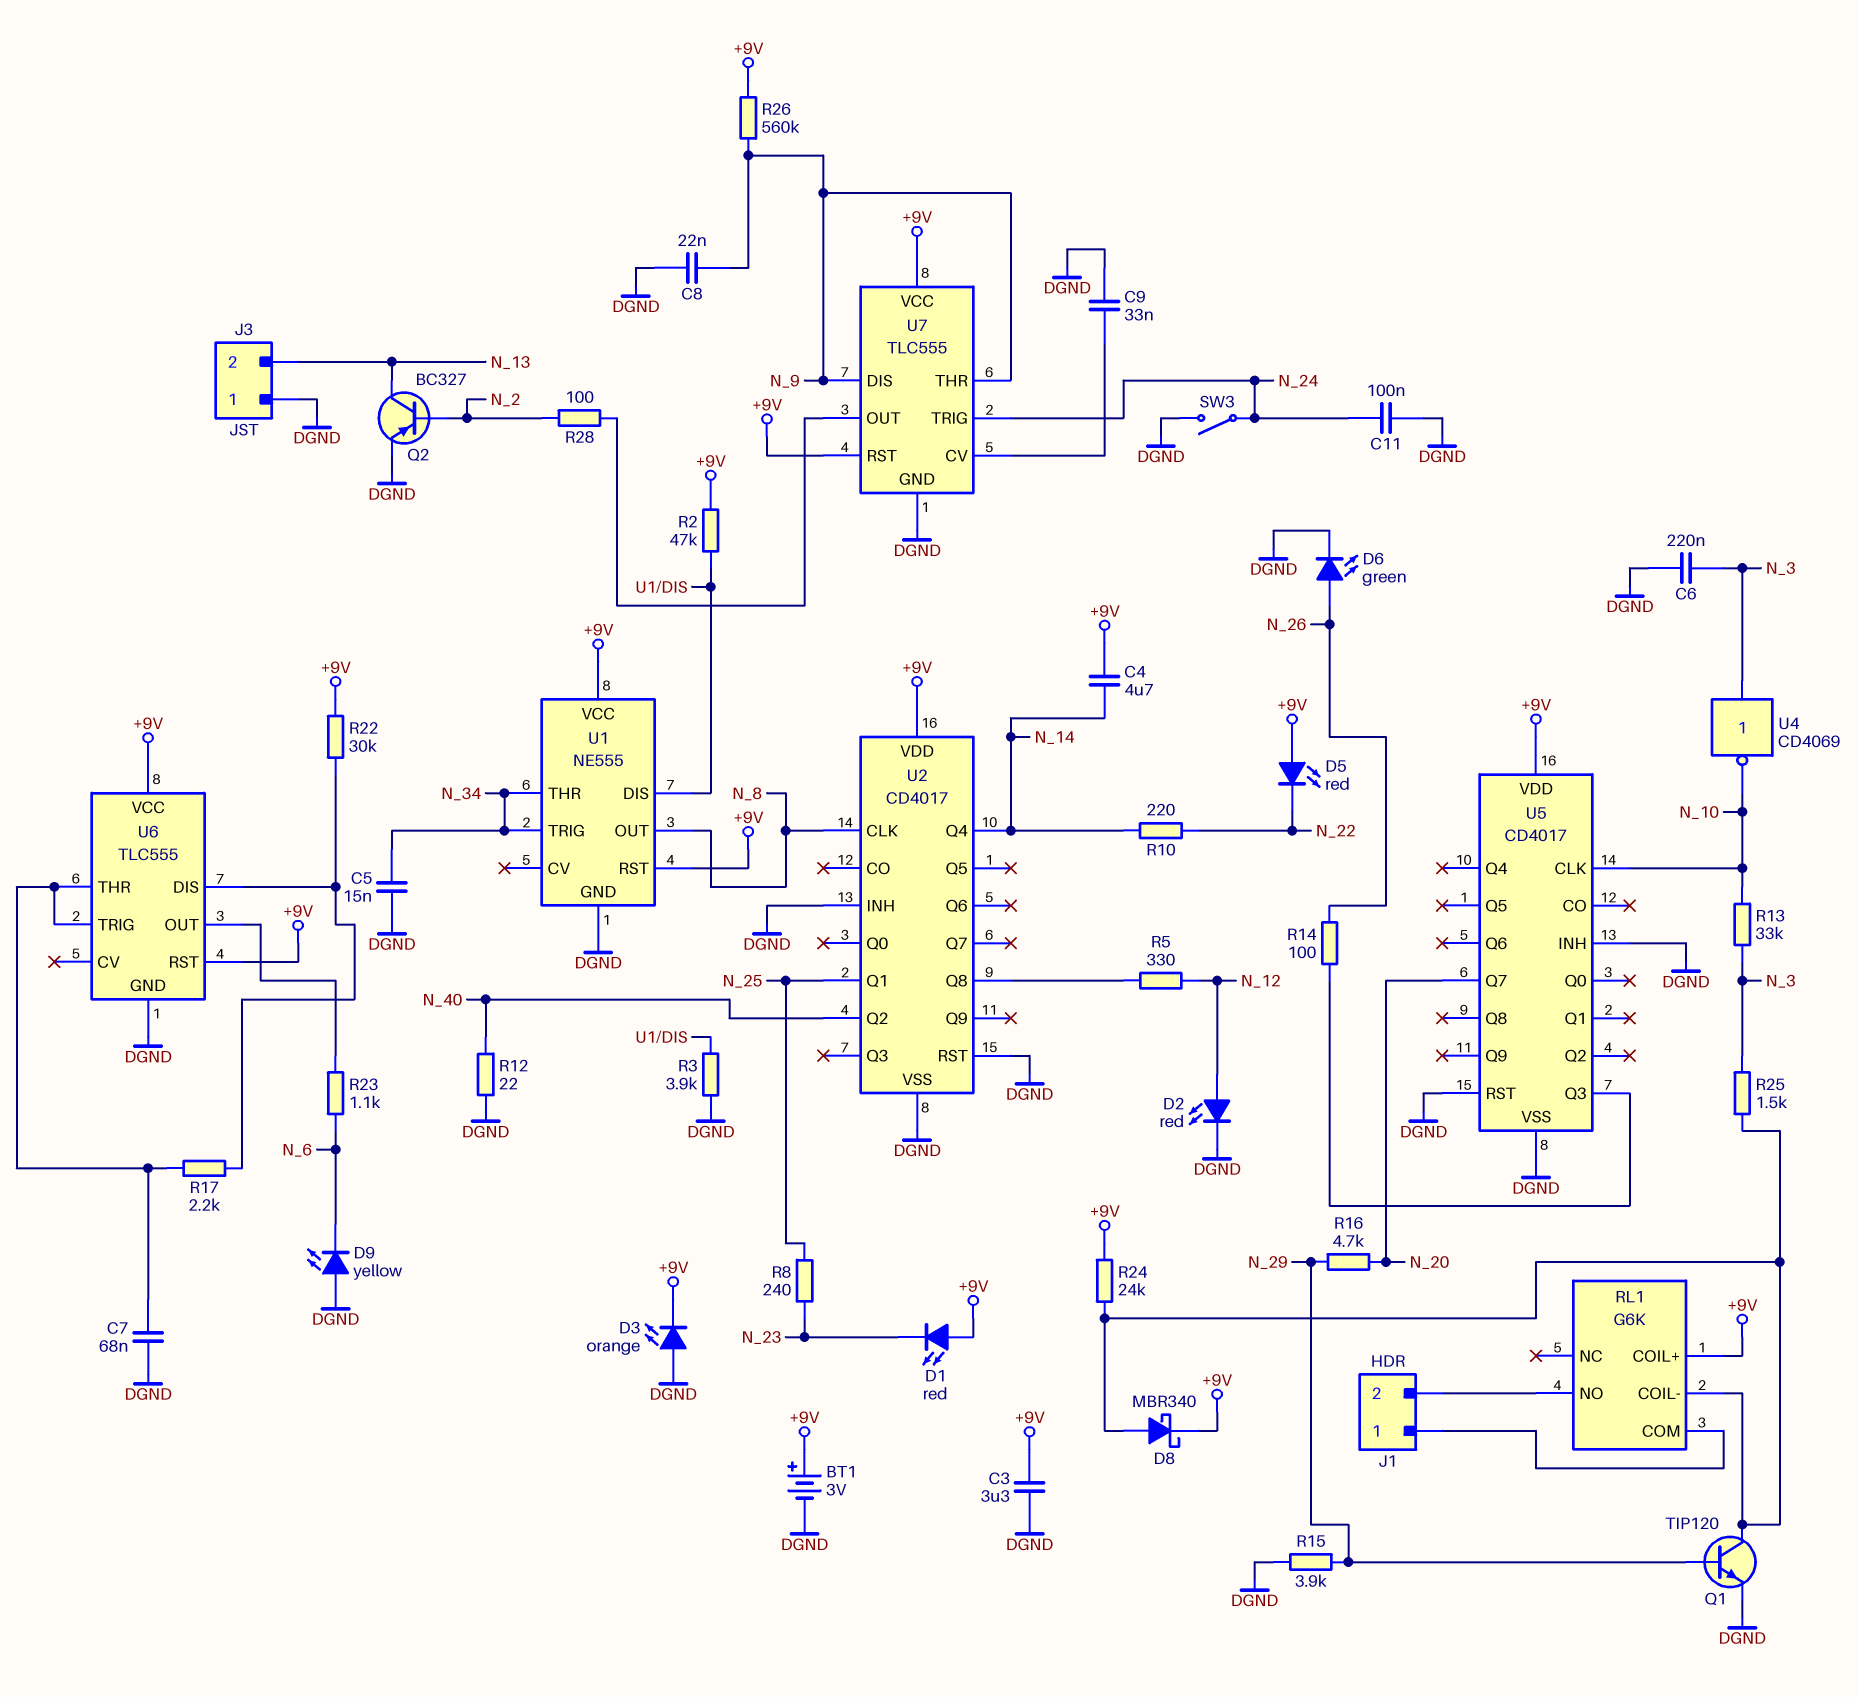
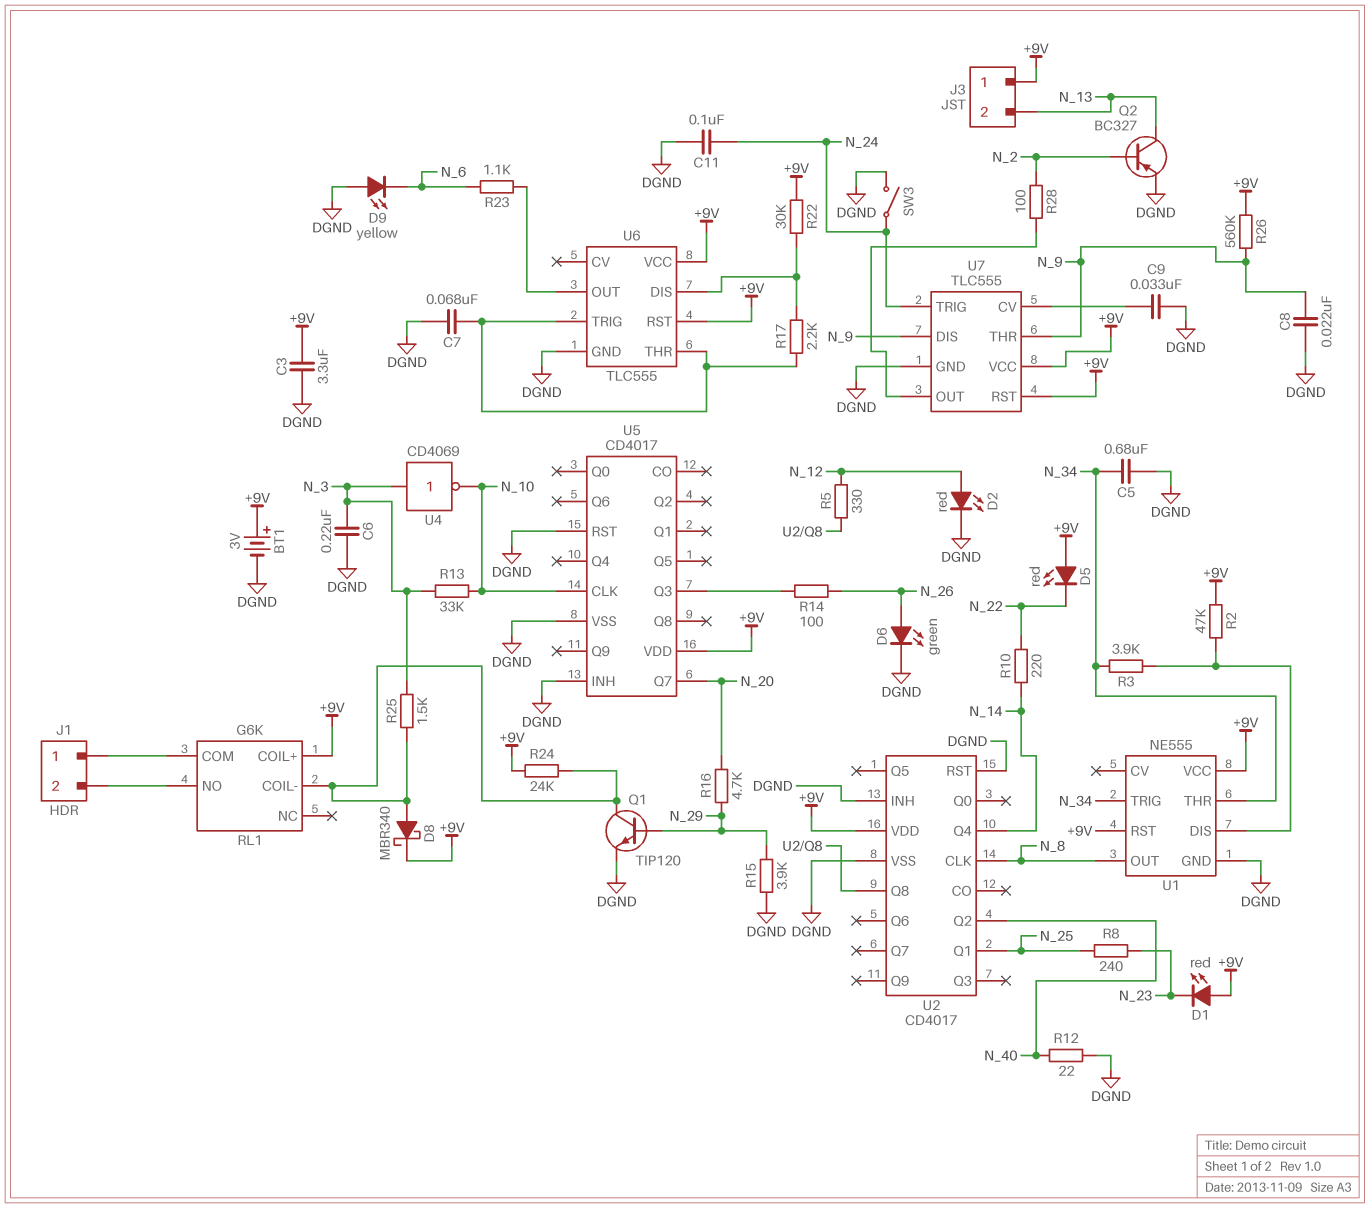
C4: 4.7uF (+9V, N_14) -> none
C5: 15nF (DGND, N_34) -> 680nF (DGND, N_34)
D3: LED orange (A DGND, K +9V) -> none
J3 pin 1: DGND -> +9V
R3: 3.9k (DGND, U1/DIS) -> 3.9k (N_34, U1/DIS)

